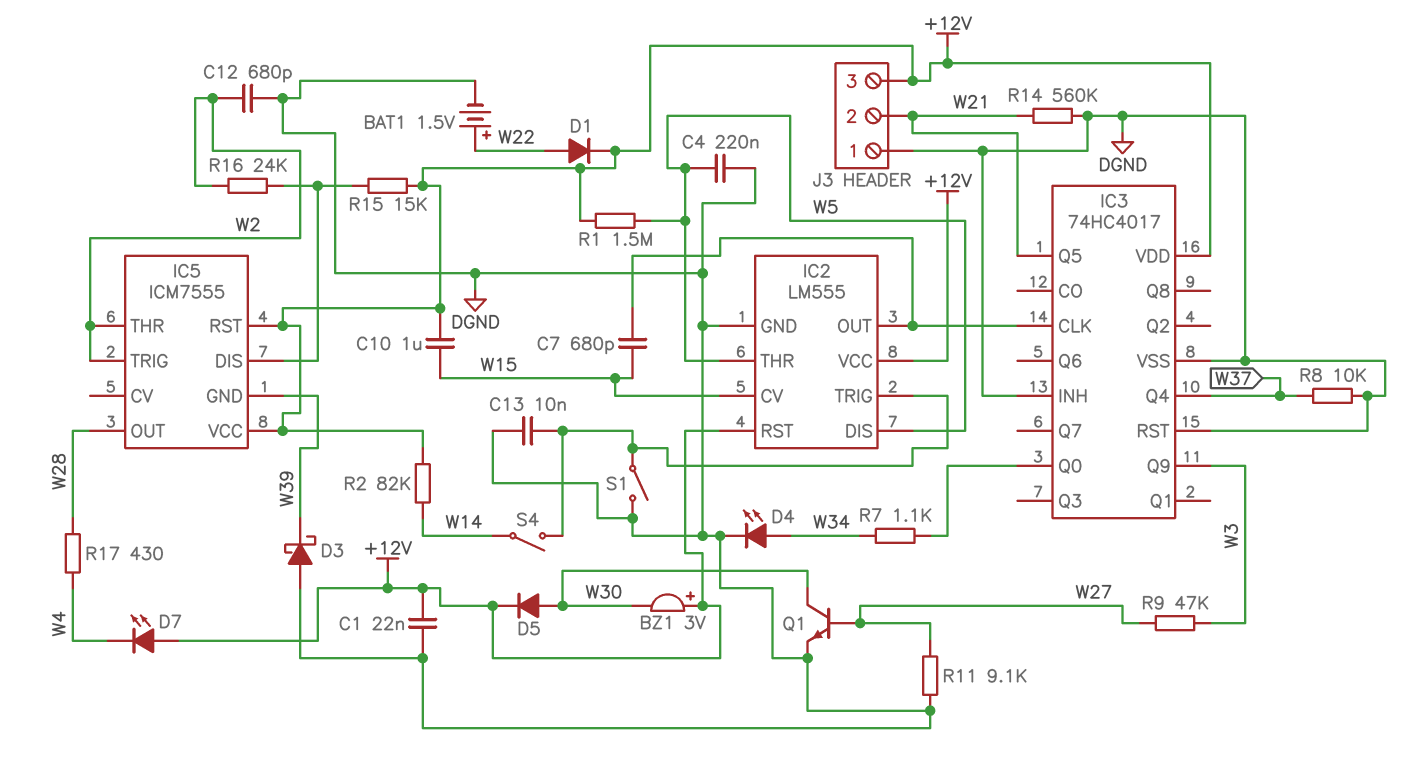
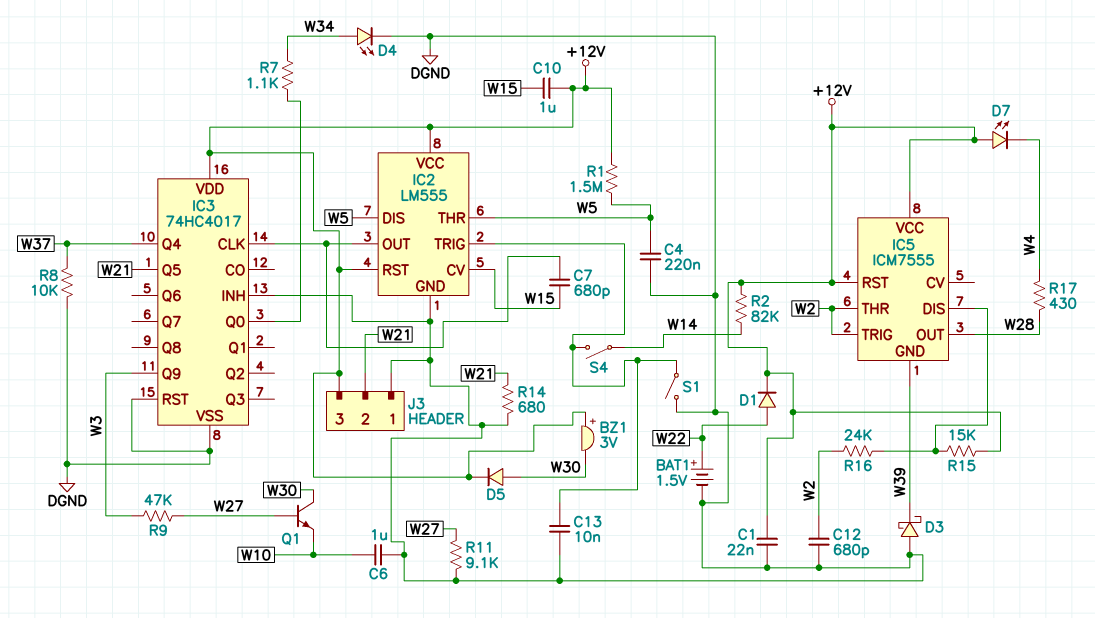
C6: none -> 1uF (DGND, W10)
Q1: NPN (B W27, C W30, E DGND) -> NPN (B W27, C W30, E W10)
R14: 560k (DGND, W21) -> 680 (DGND, W21)

